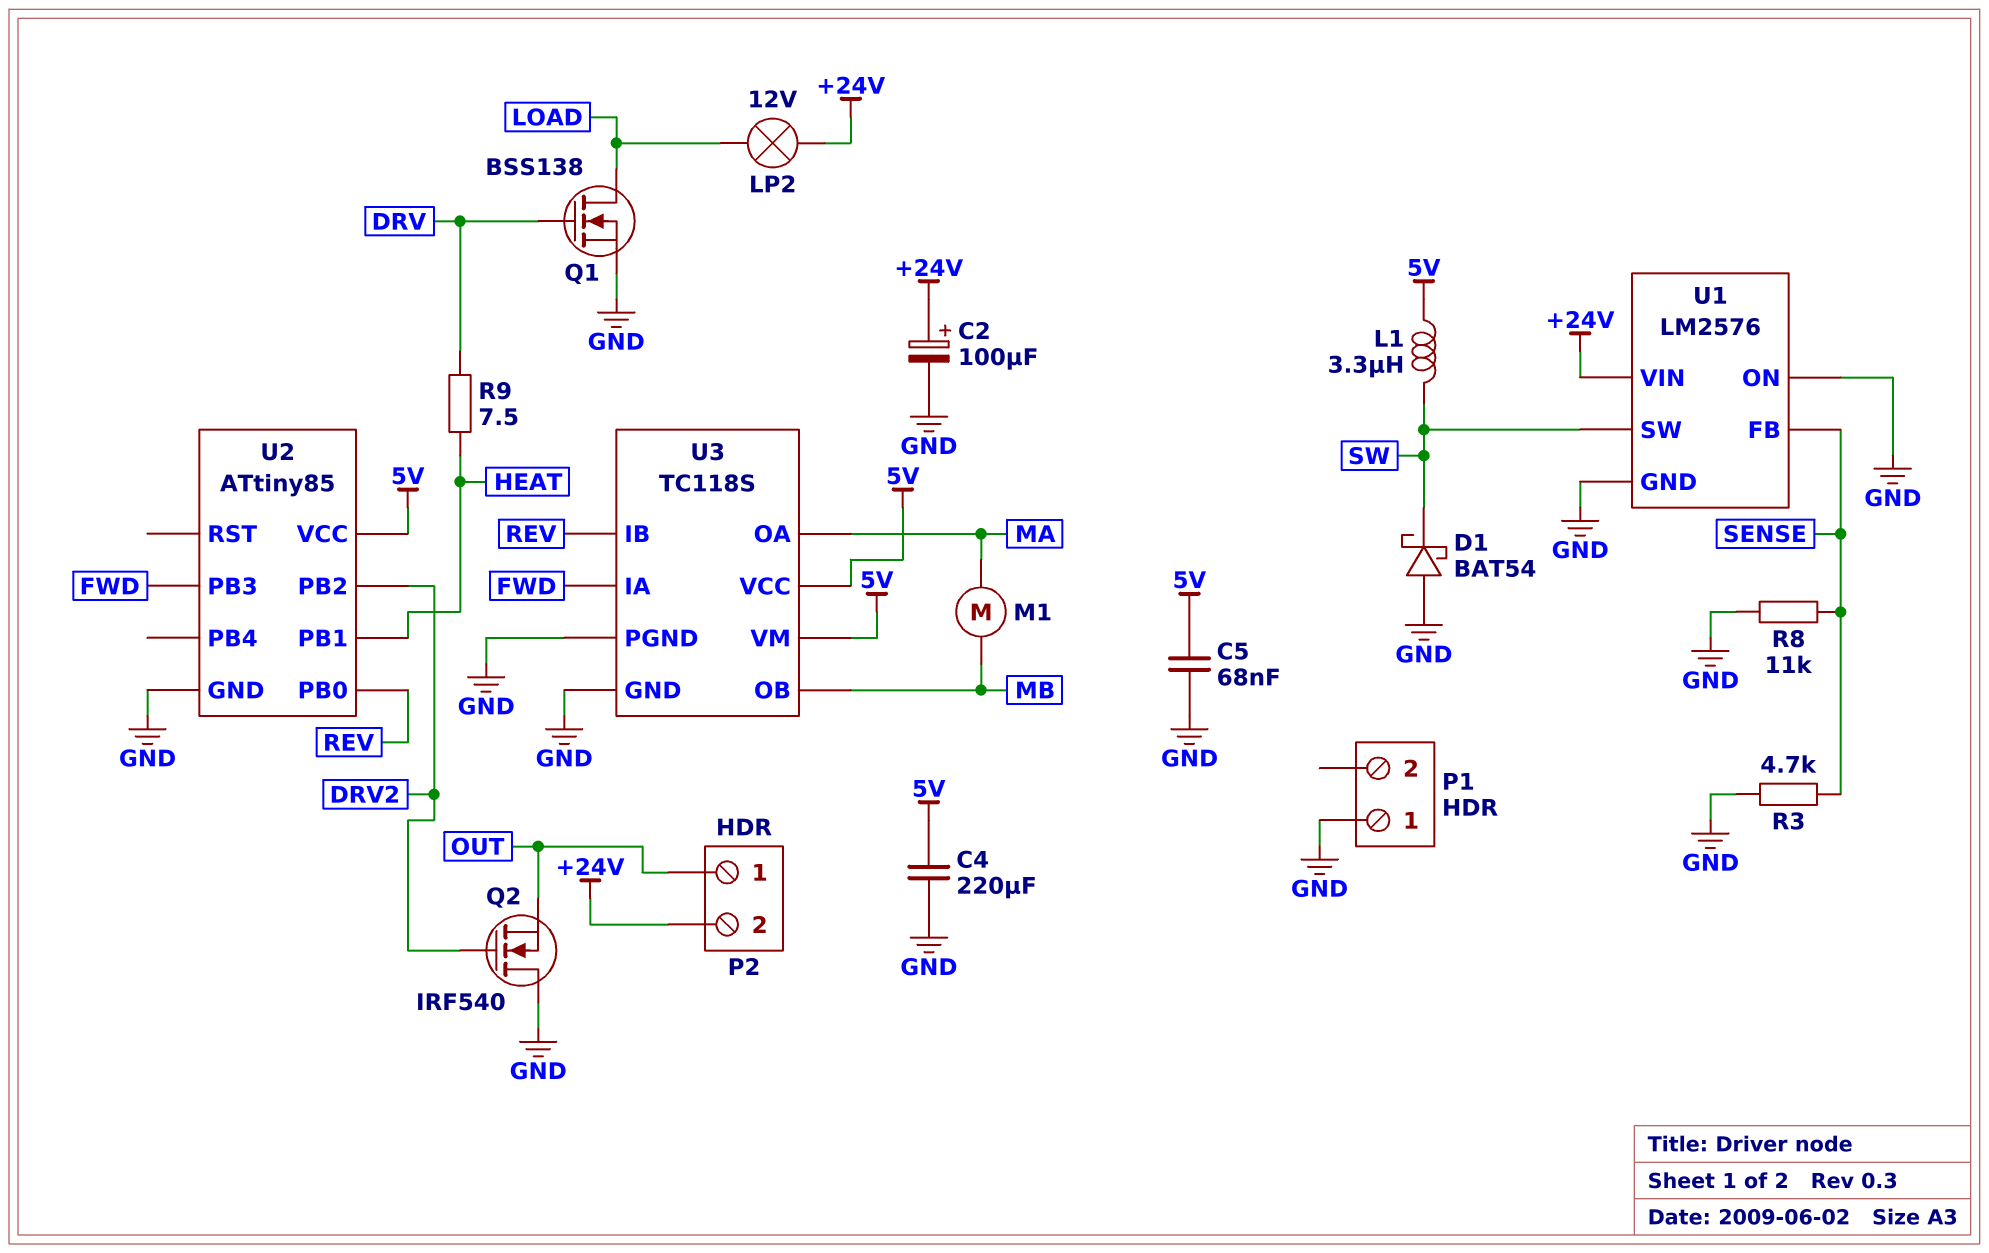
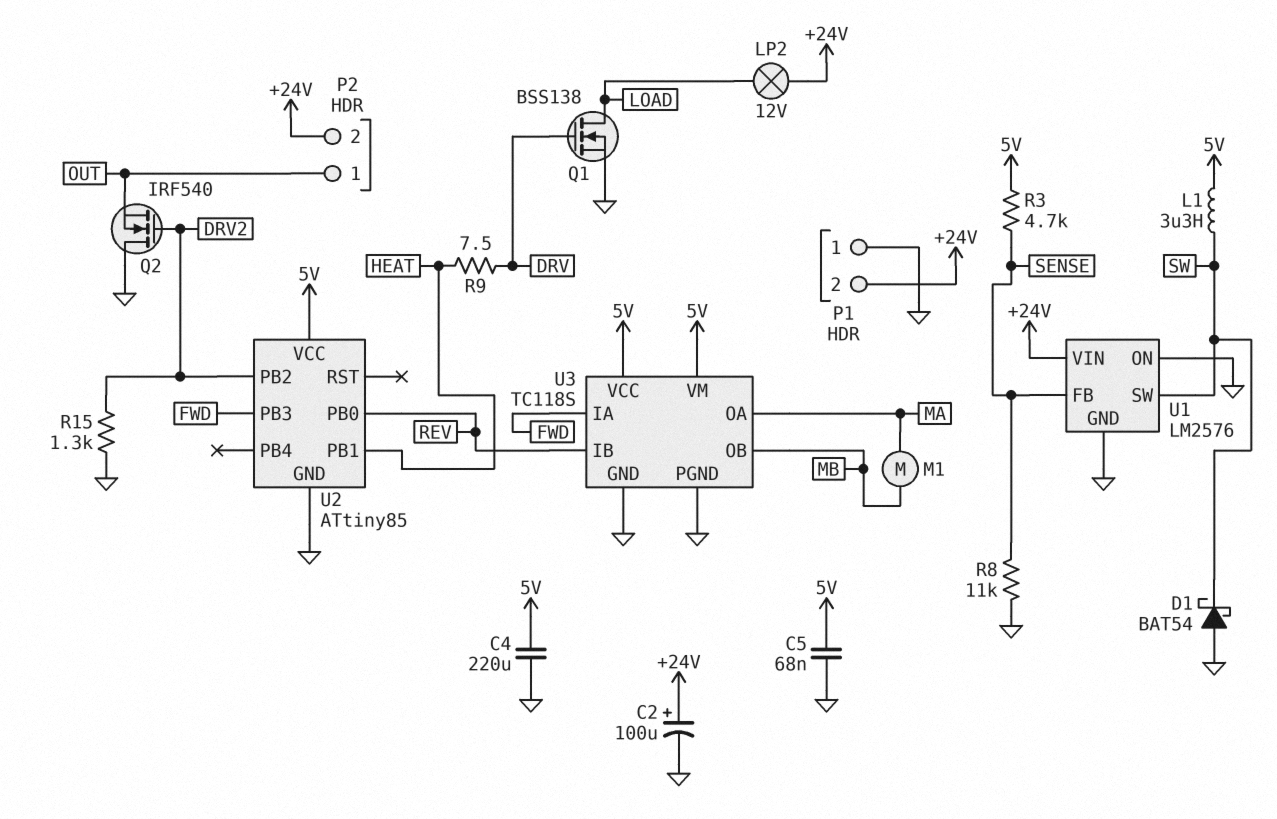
P1 pin 2: none -> +24V
R3: 4.7k (GND, SENSE) -> 4.7k (5V, SENSE)
R15: none -> 1.3k (DRV2, GND)

